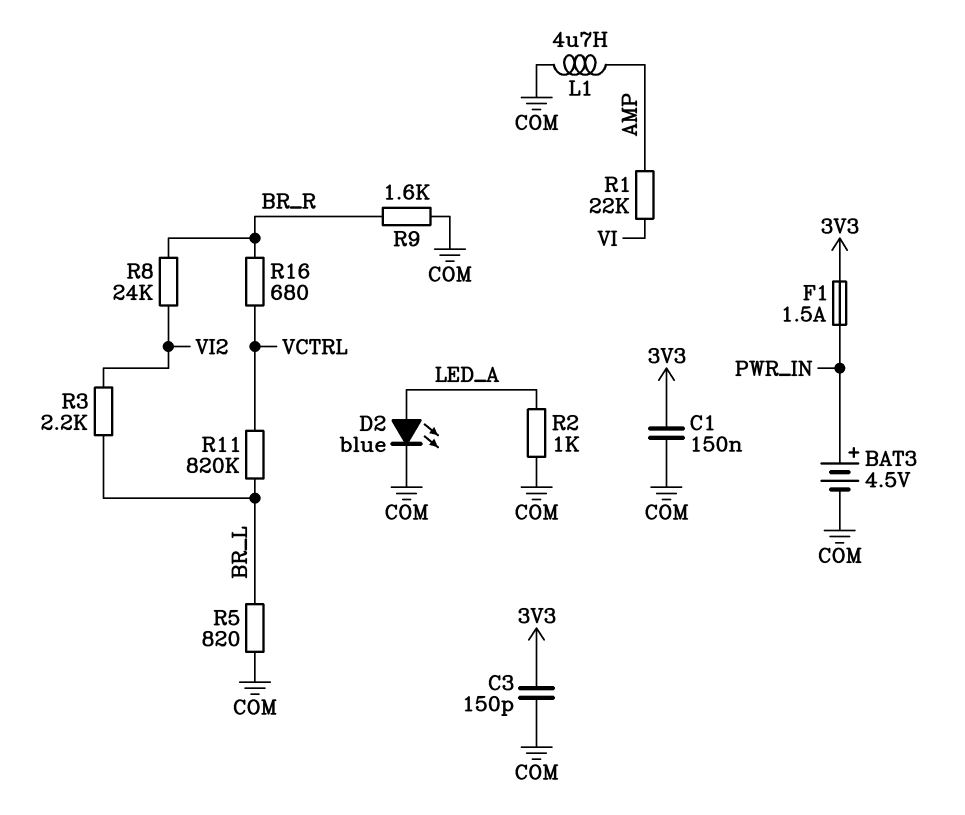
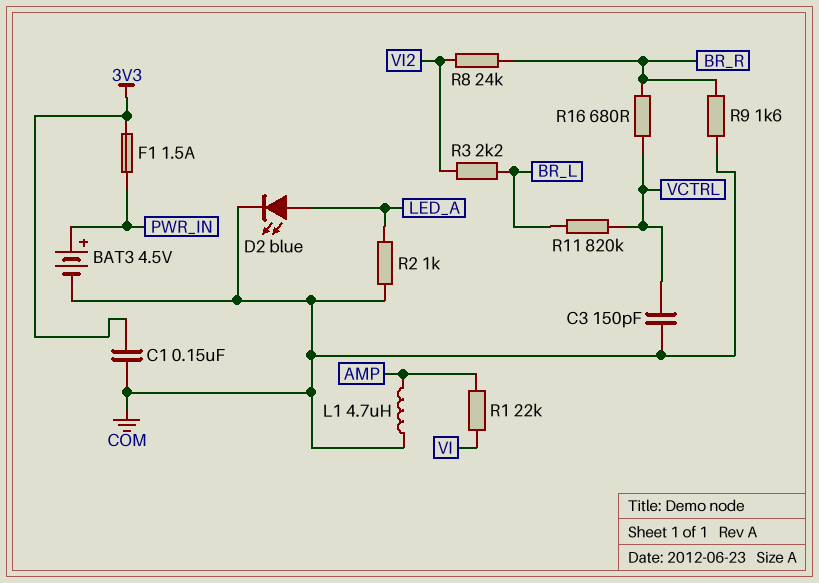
C3: 150pF (3V3, COM) -> 150pF (COM, VCTRL)
R5: 820 (BR_L, COM) -> none

